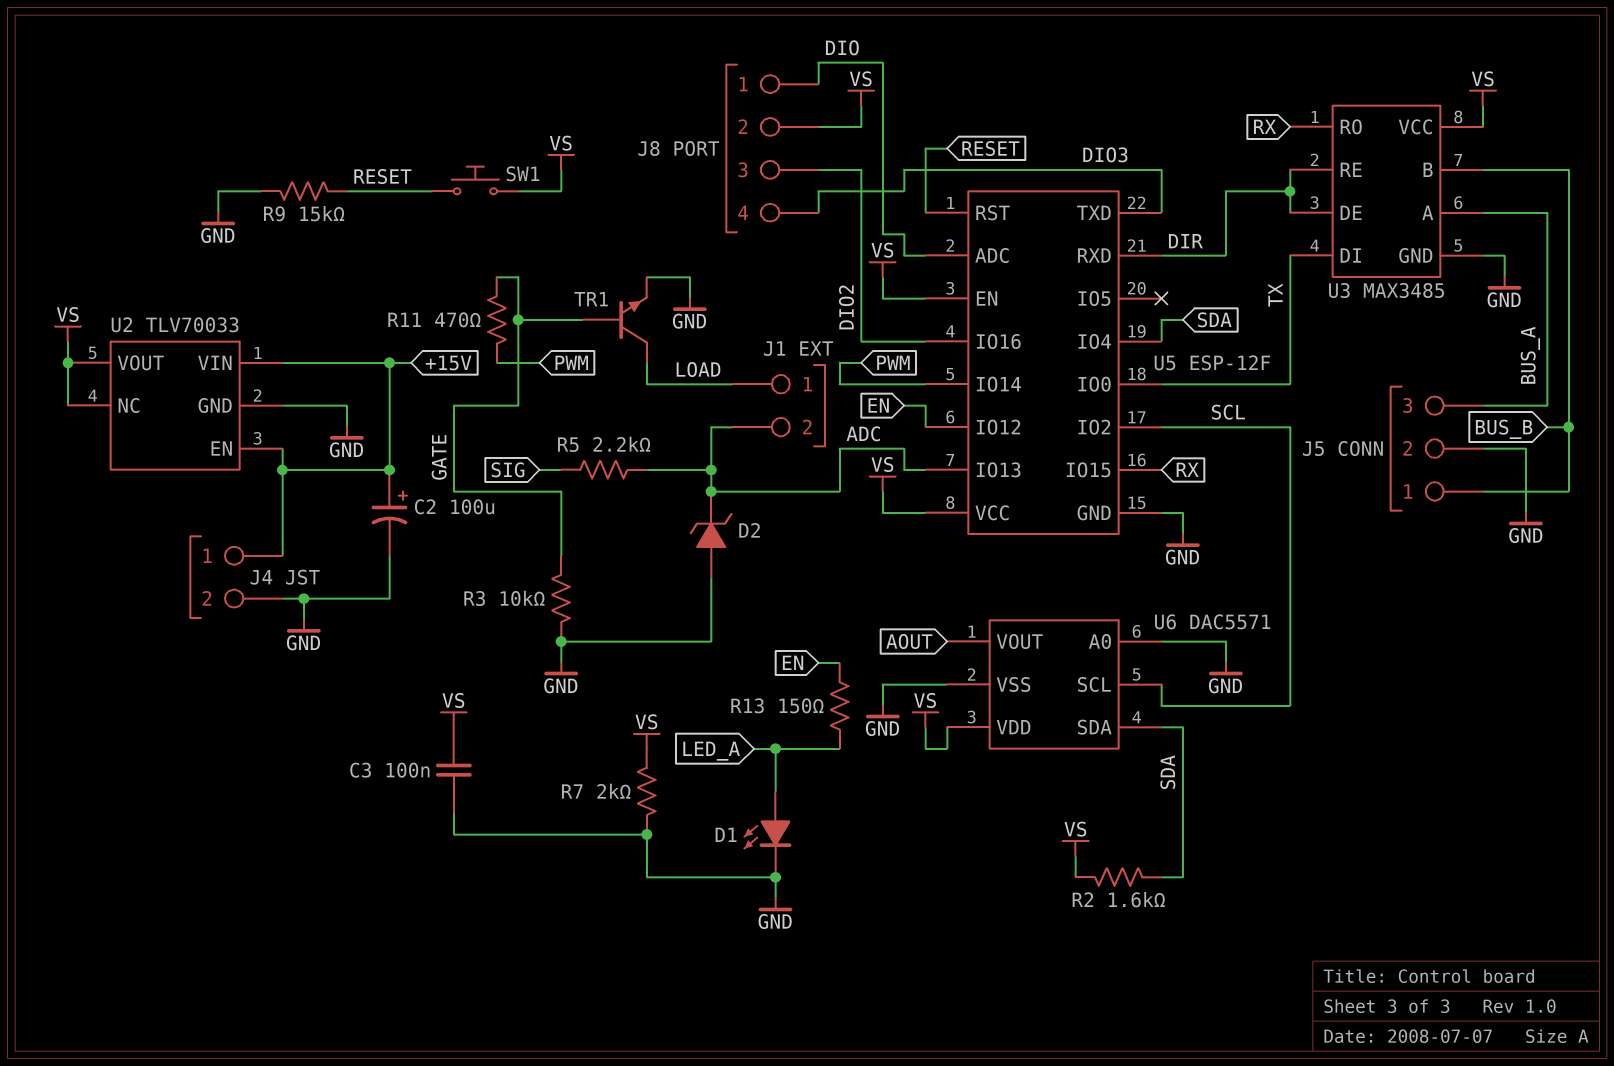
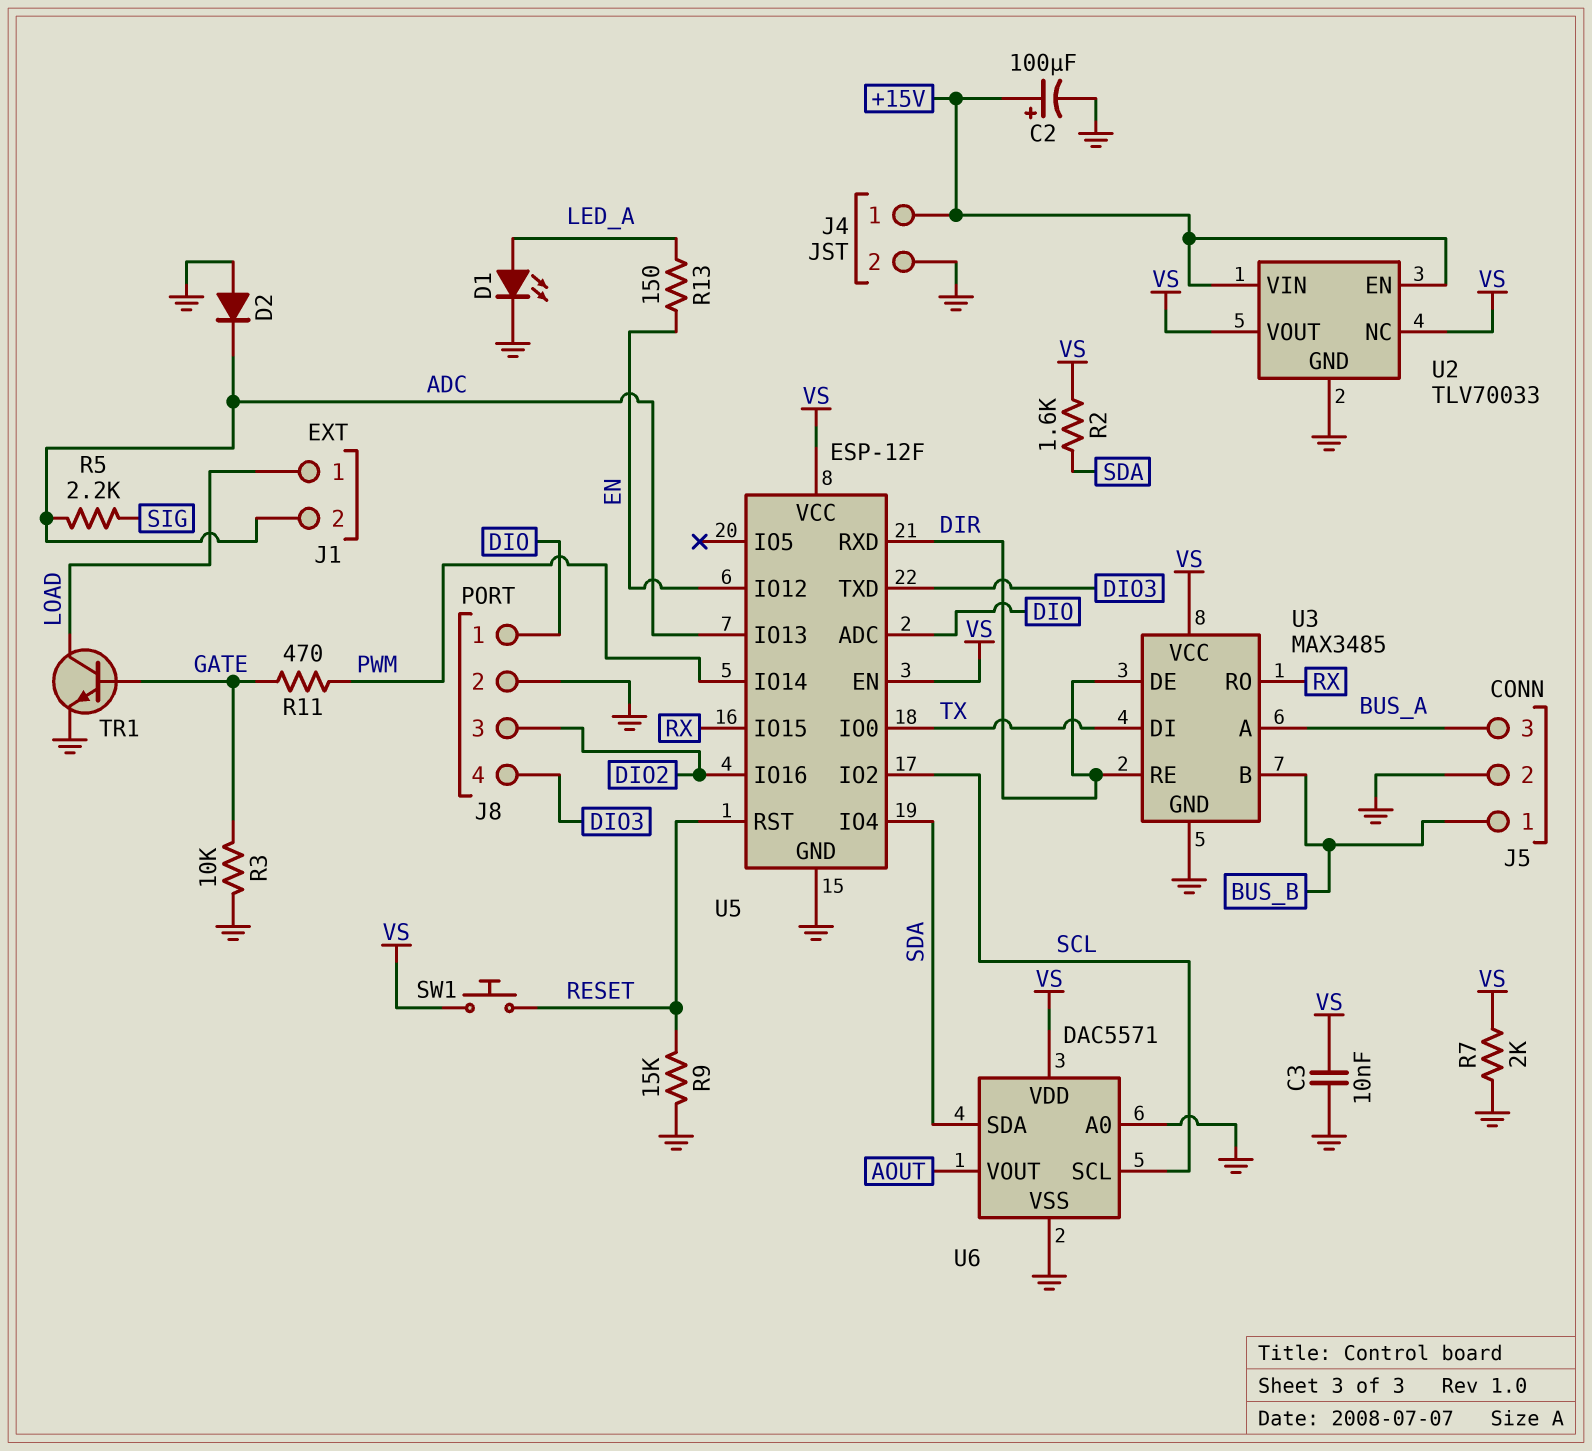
C3: 100nF (GND, VS) -> 10nF (GND, VS)
D2: zener (A GND, K ADC) -> diode (A GND, K ADC)
J8 pin 2: VS -> GND

